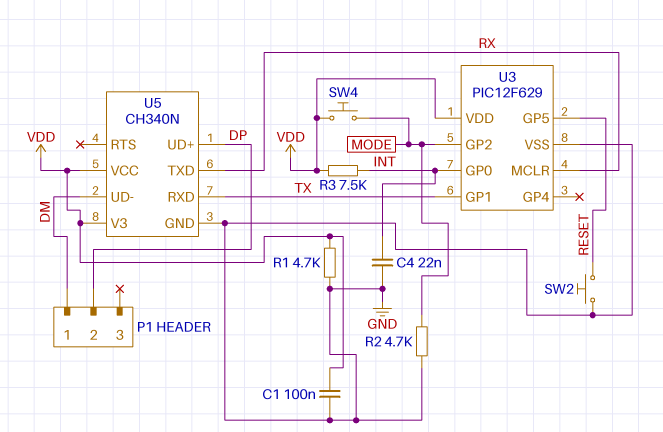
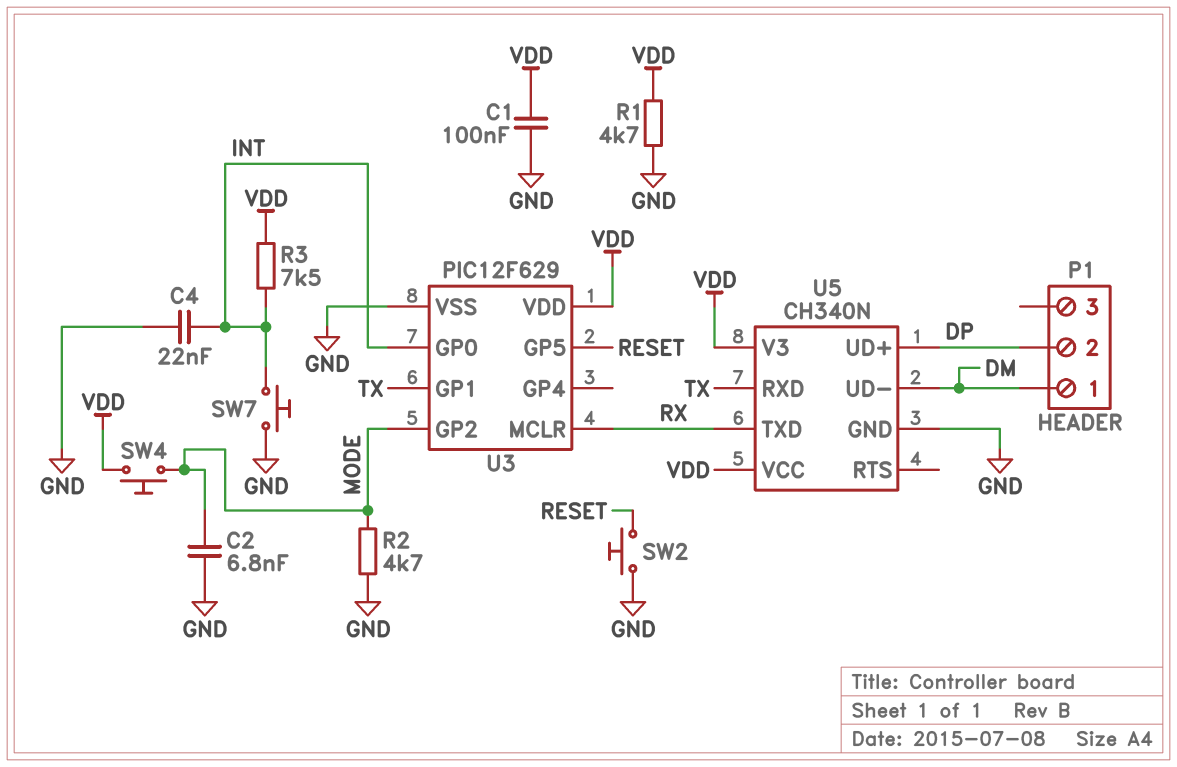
C2: none -> 6.8nF (GND, MODE)
SW7: none -> button (GND, INT)

